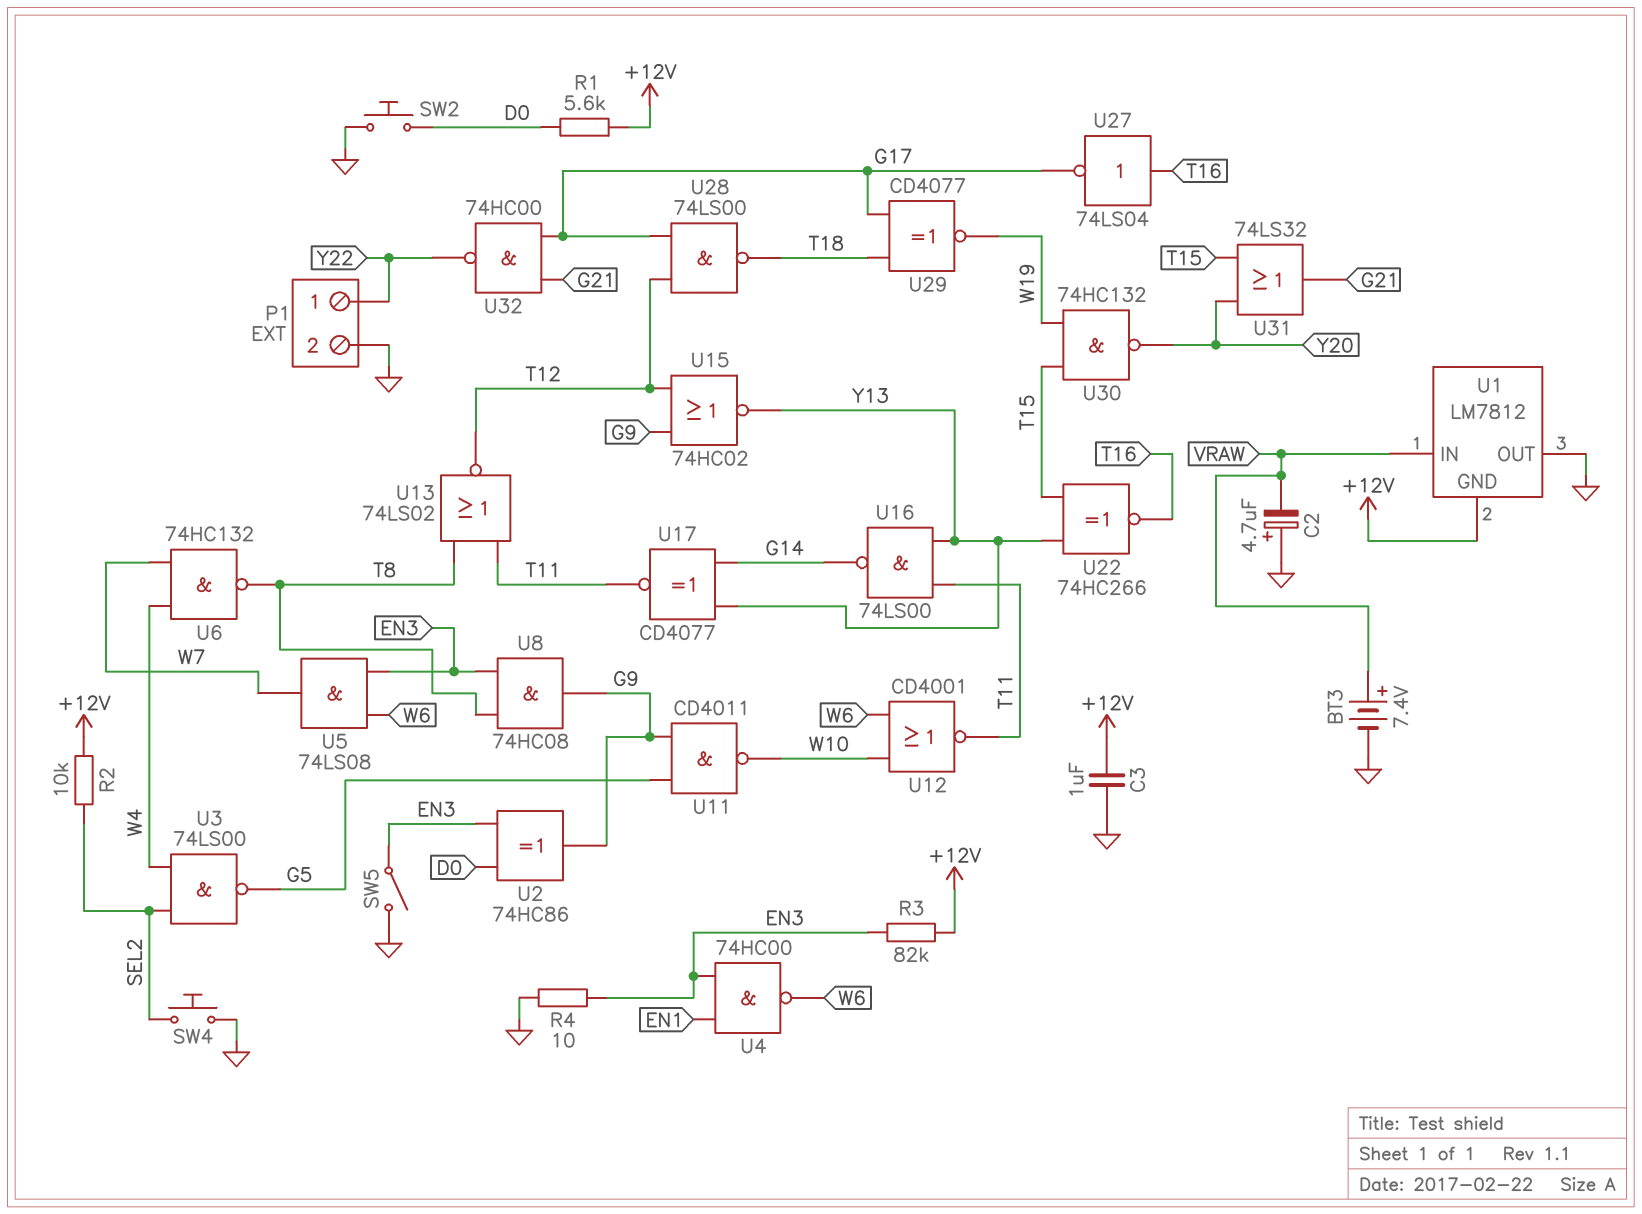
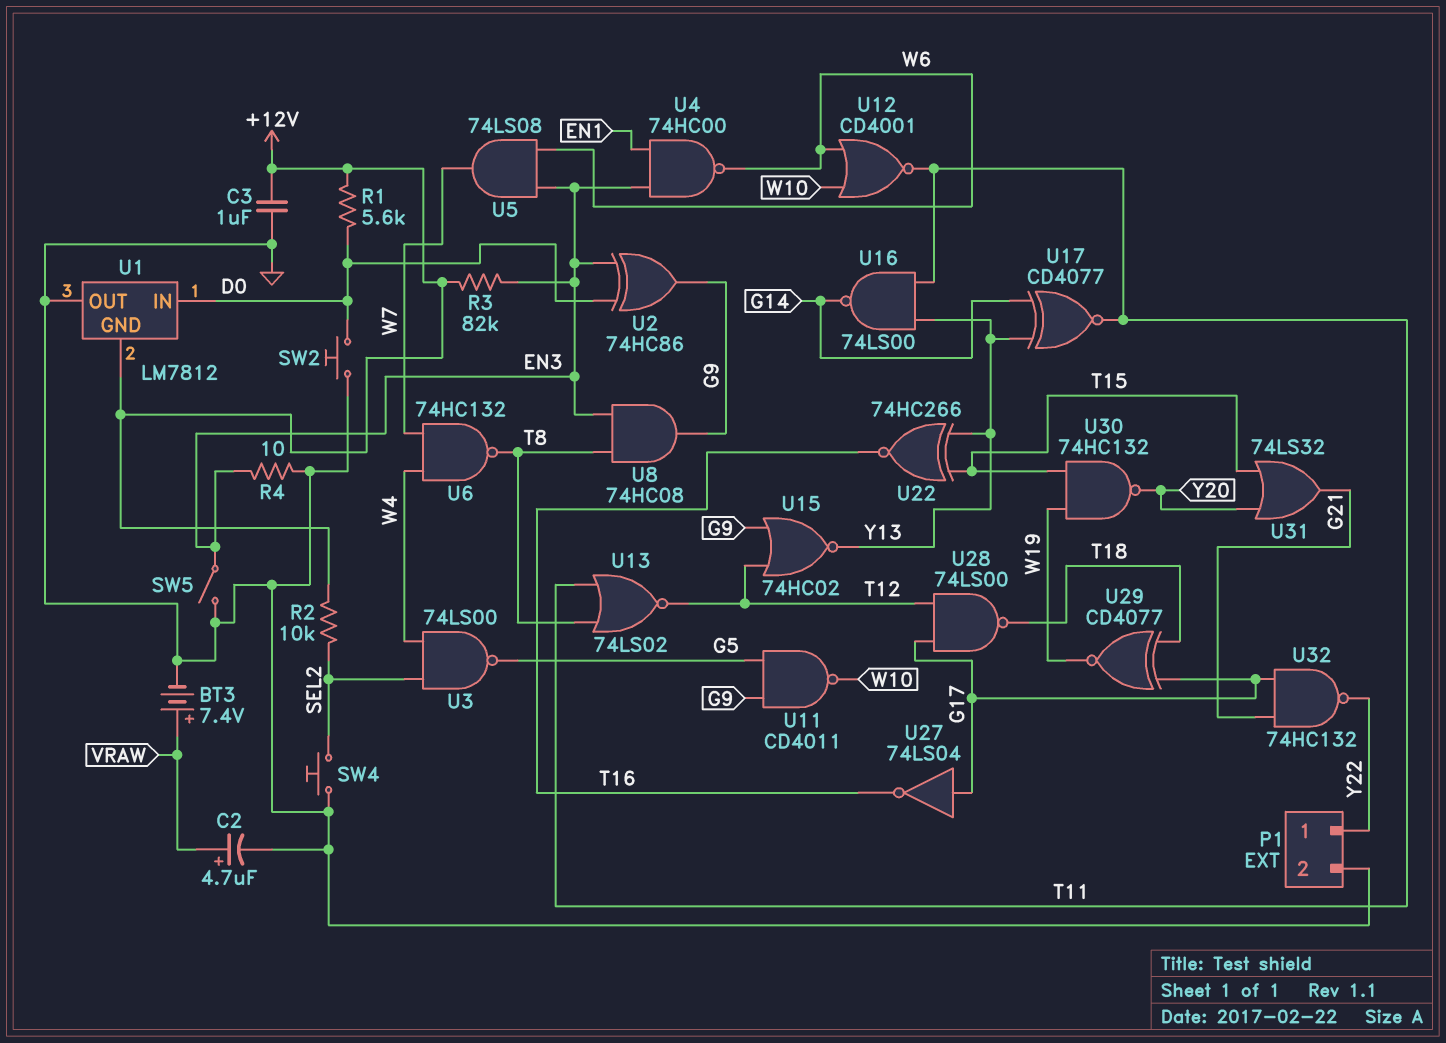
C2: 4.7uF (plus GND, minus VRAW) -> 4.7uF (plus VRAW, minus GND)
U1 pin IN: VRAW -> D0
U27: NOT 74LS04 (in T16, out G17) -> NOT 74LS04 (in G17, out T16)
U32: NAND 74HC00 (in G17, in G21, out Y22) -> NAND 74HC132 (in G17, in G21, out Y22)

